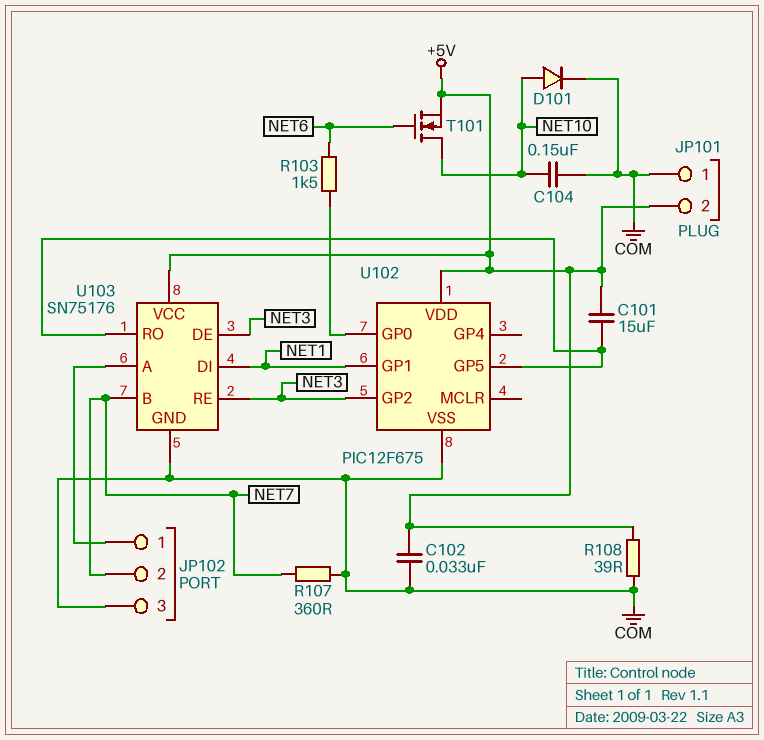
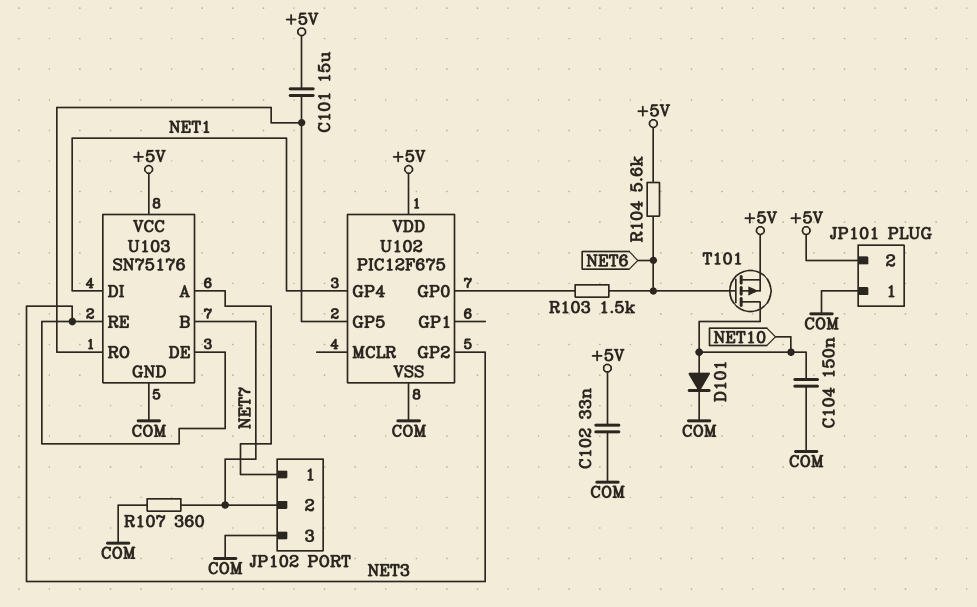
R104: none -> 5.6k (+5V, NET6)
R108: 39 (+5V, COM) -> none
T101: NMOS (G NET6, D NET10, S +5V) -> PMOS (G NET6, D NET10, S +5V)
U102 pin GP1: NET1 -> none
U102 pin GP4: none -> NET1

